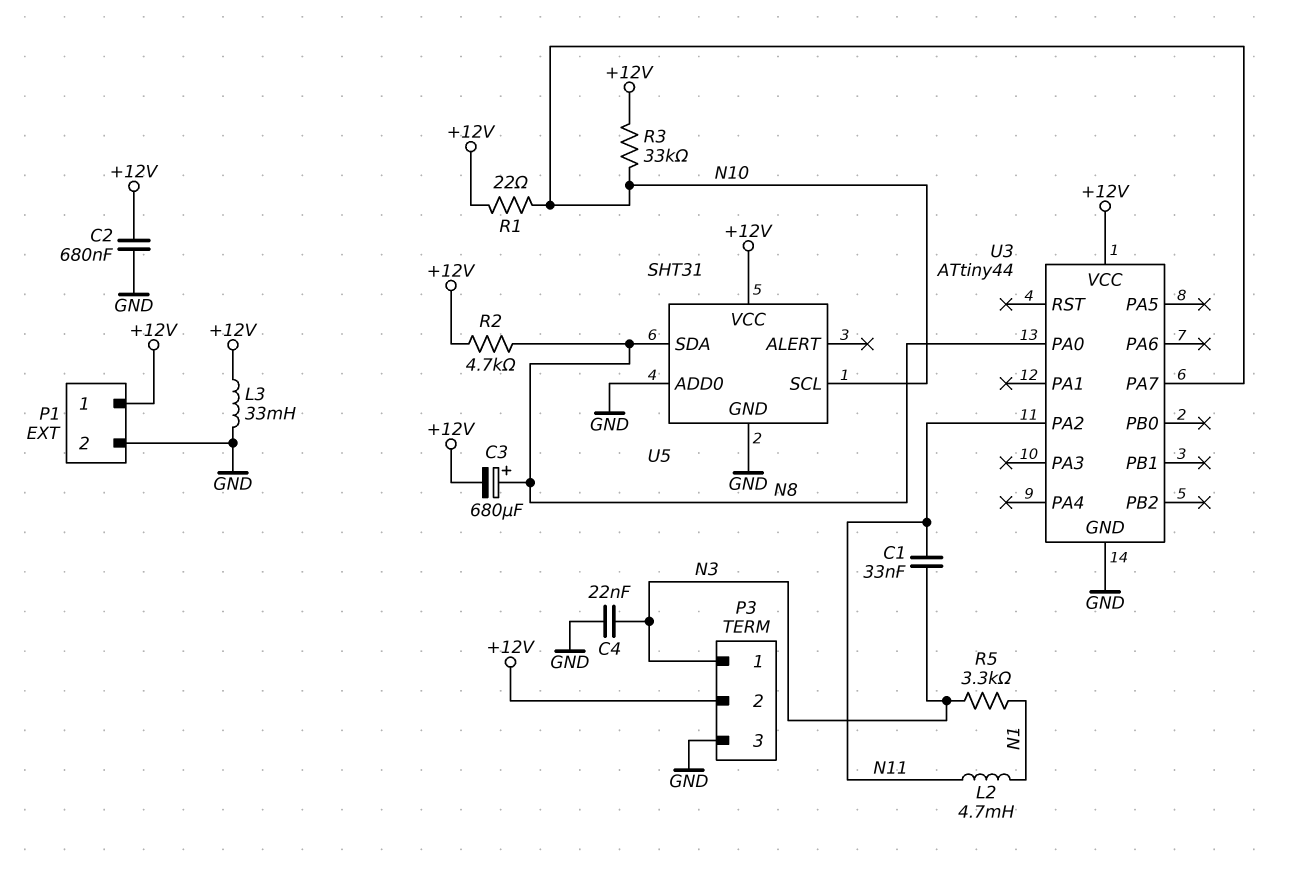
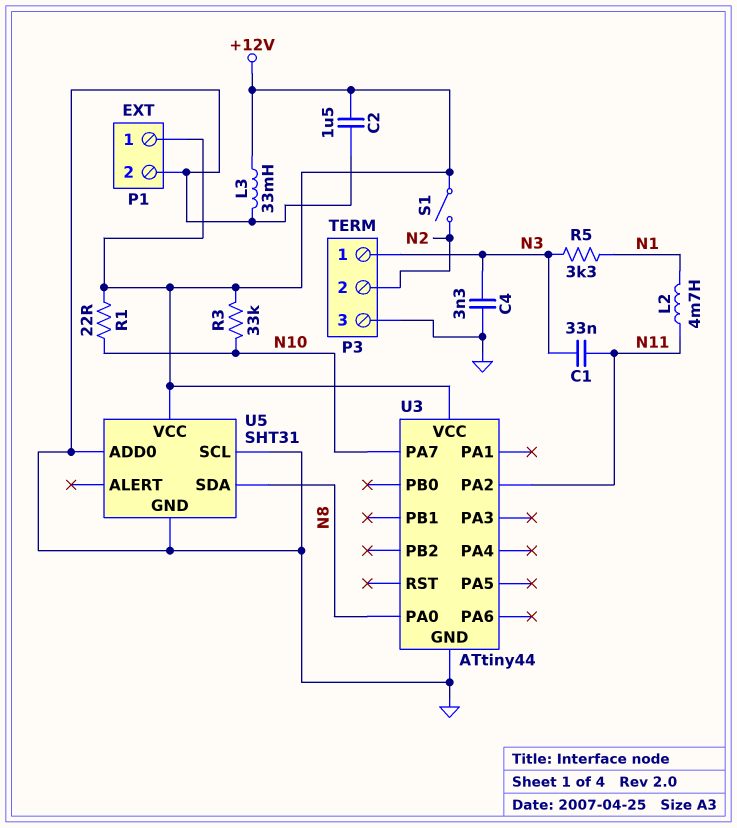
C2: 680nF (+12V, GND) -> 1.5uF (+12V, GND)
C3: 680uF (plus N8, minus +12V) -> none
C4: 22nF (GND, N3) -> 3.3nF (GND, N3)
P3 pin 2: +12V -> N2
R2: 4.7k (+12V, N8) -> none
S1: none -> switch (+12V, N2)
U5 pin SCL: N10 -> GND

